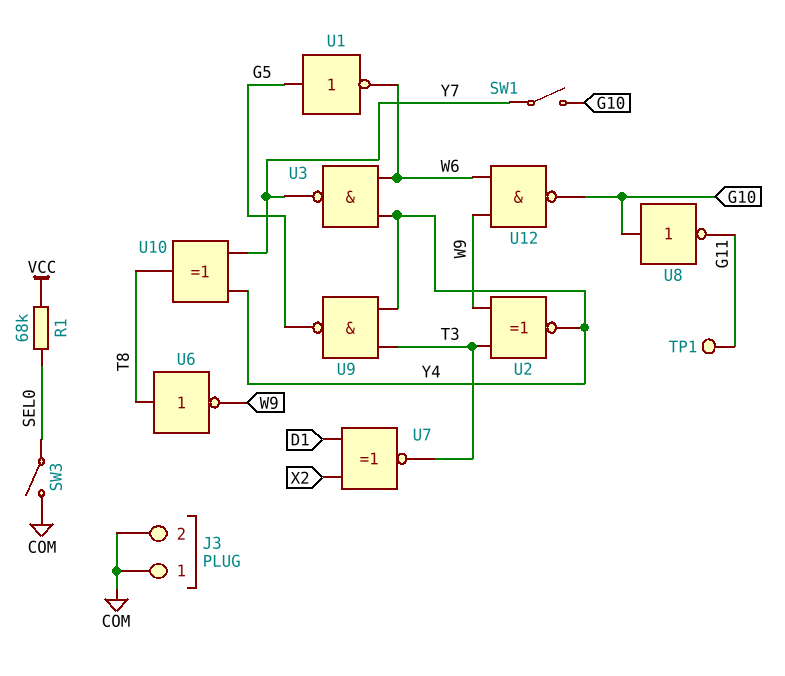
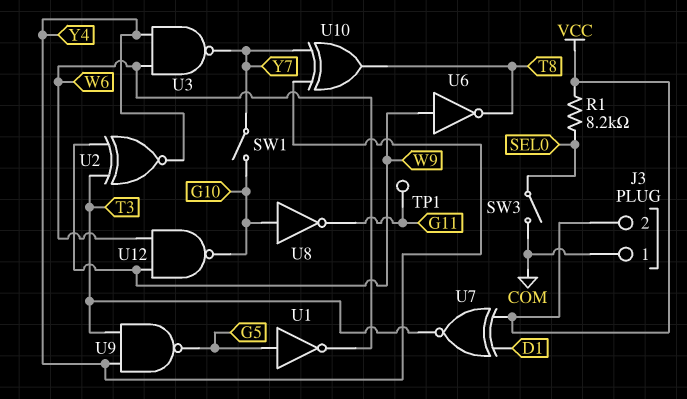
J3 pin 2: COM -> VCC
R1: 68k (SEL0, VCC) -> 8.2k (SEL0, VCC)
U6: NOT (in T8, out W9) -> NOT (in W9, out T8)
U7: XNOR (in D1, in X2, out T3) -> XNOR (in D1, in VCC, out T3)

